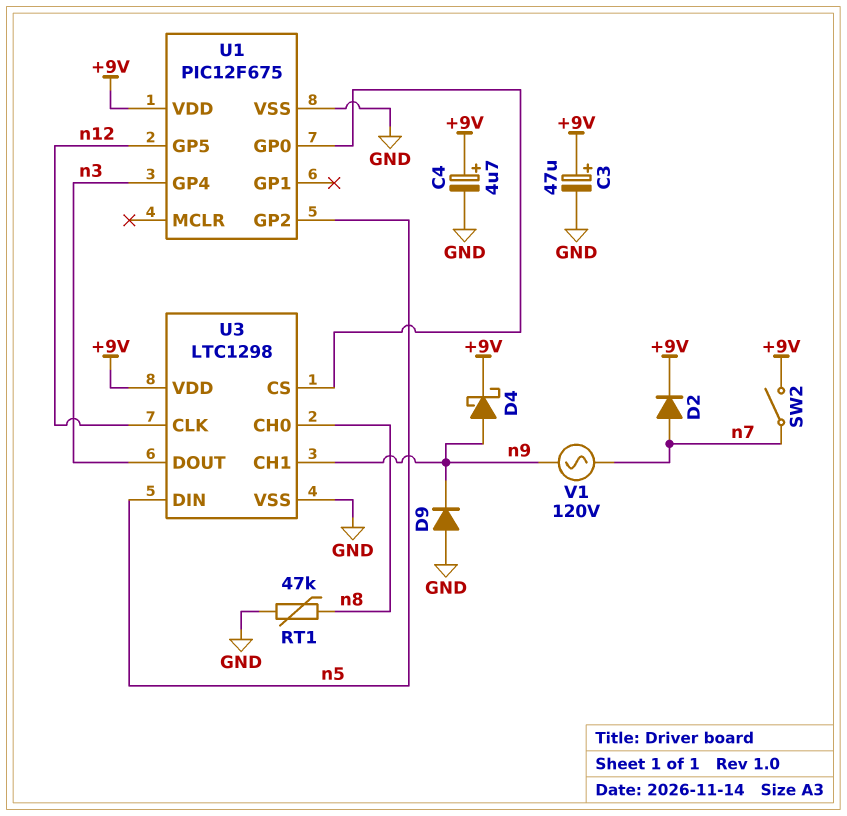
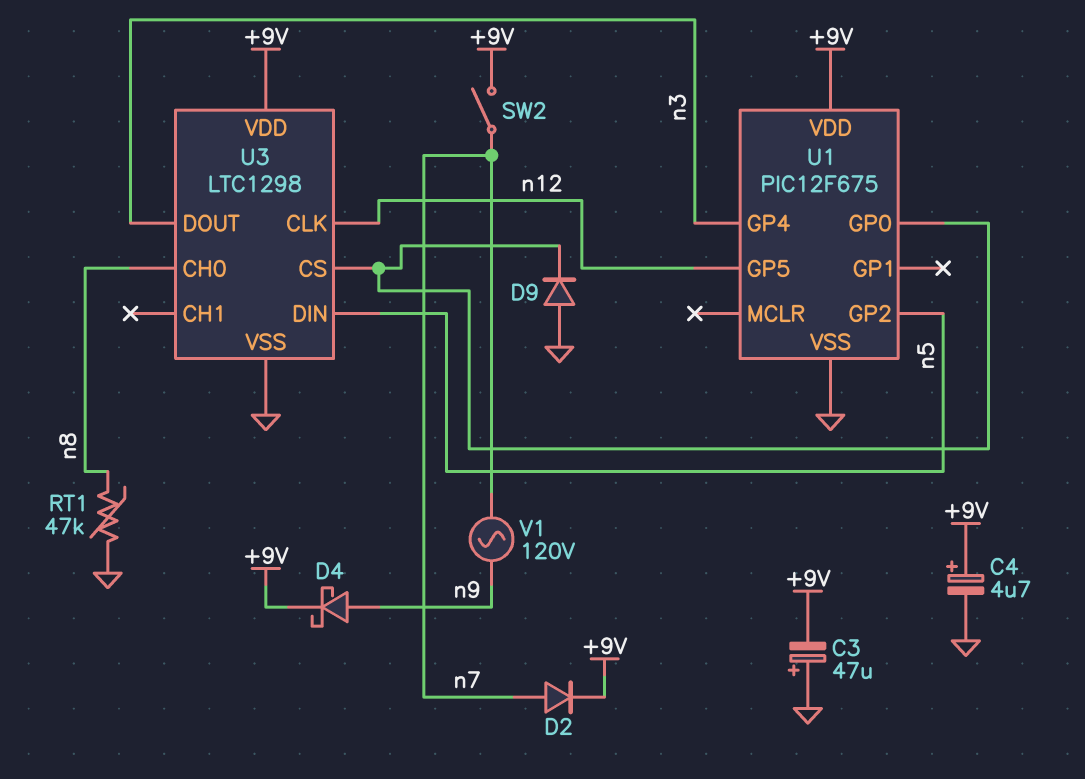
C3: 47uF (plus +9V, minus GND) -> 47uF (plus GND, minus +9V)
D9: diode (A GND, K n9) -> diode (A GND, K U1/GP0)
U3 pin CH1: n9 -> none

